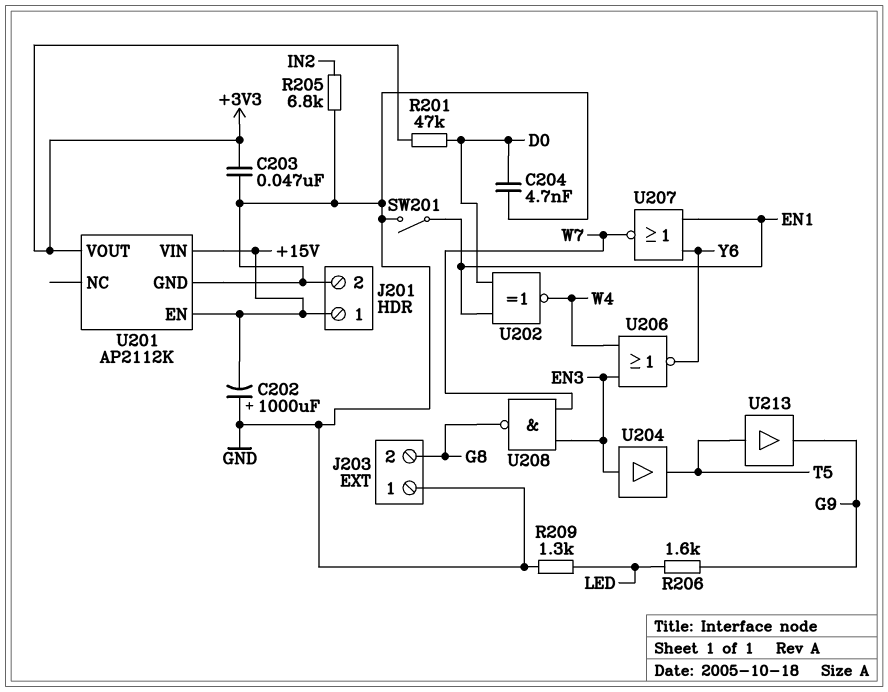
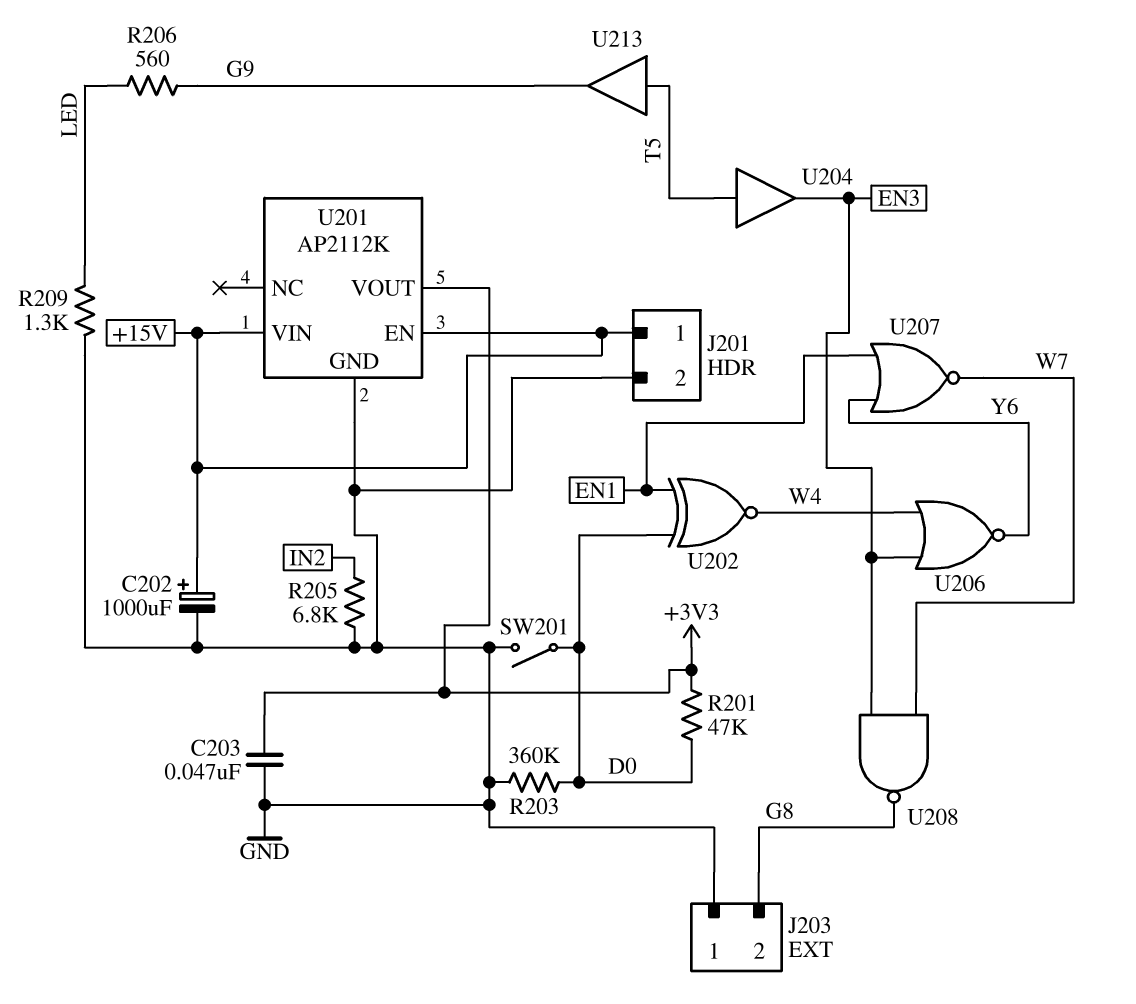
C202: 1000uF (plus GND, minus +15V) -> 1000uF (plus +15V, minus GND)
C204: 4.7nF (D0, GND) -> none
R203: none -> 360k (D0, GND)
R206: 1.6k (G9, LED) -> 560 (G9, LED)
SW201: switch (EN1, GND) -> switch (D0, GND)
U204: buffer (in EN3, out T5) -> buffer (in T5, out EN3)

